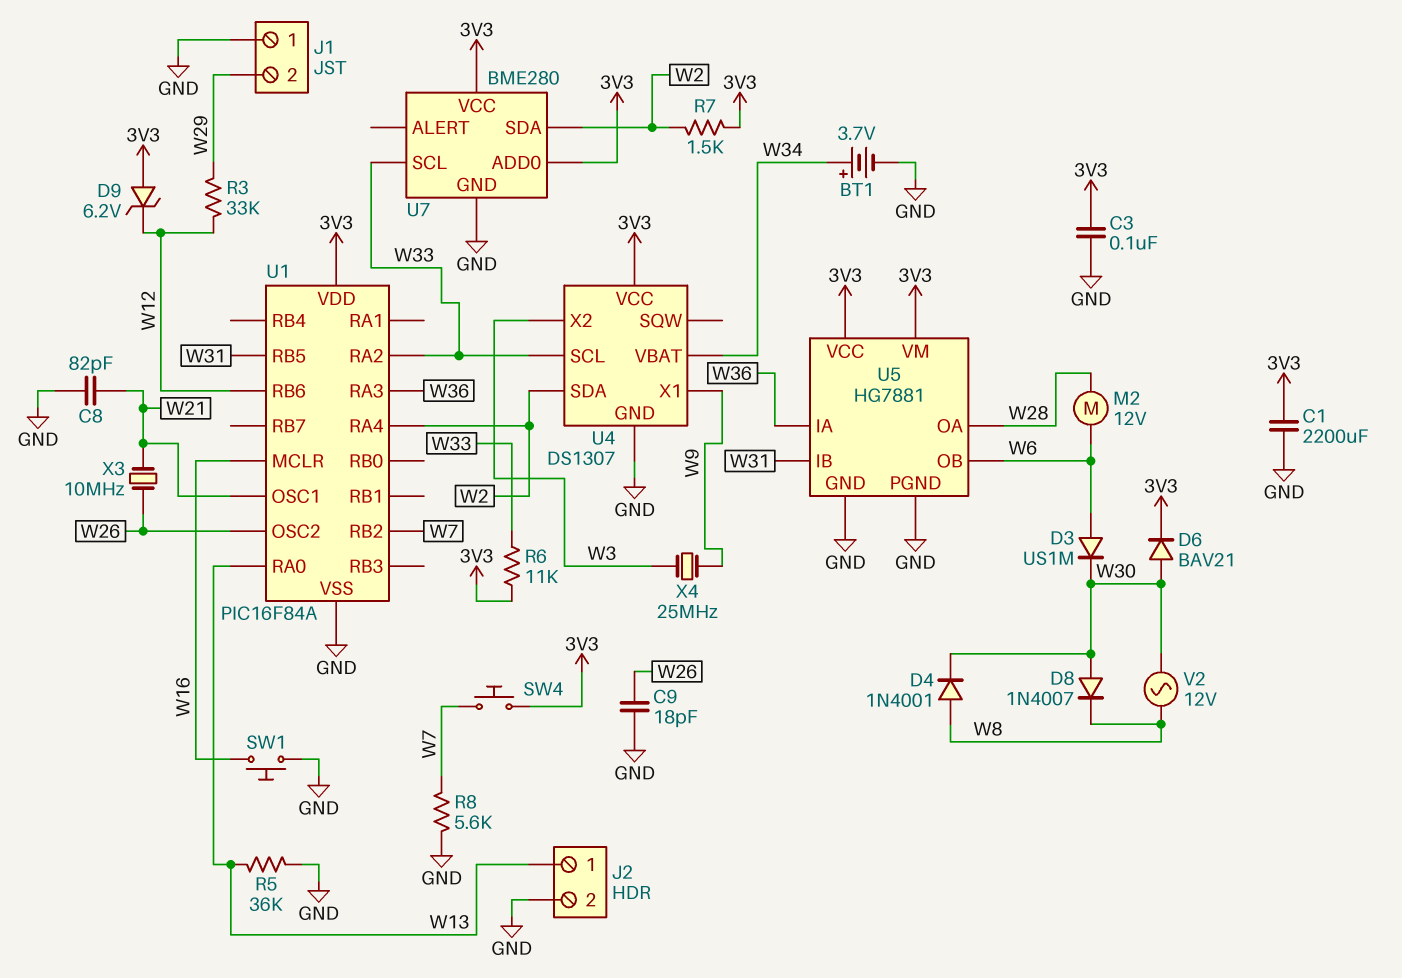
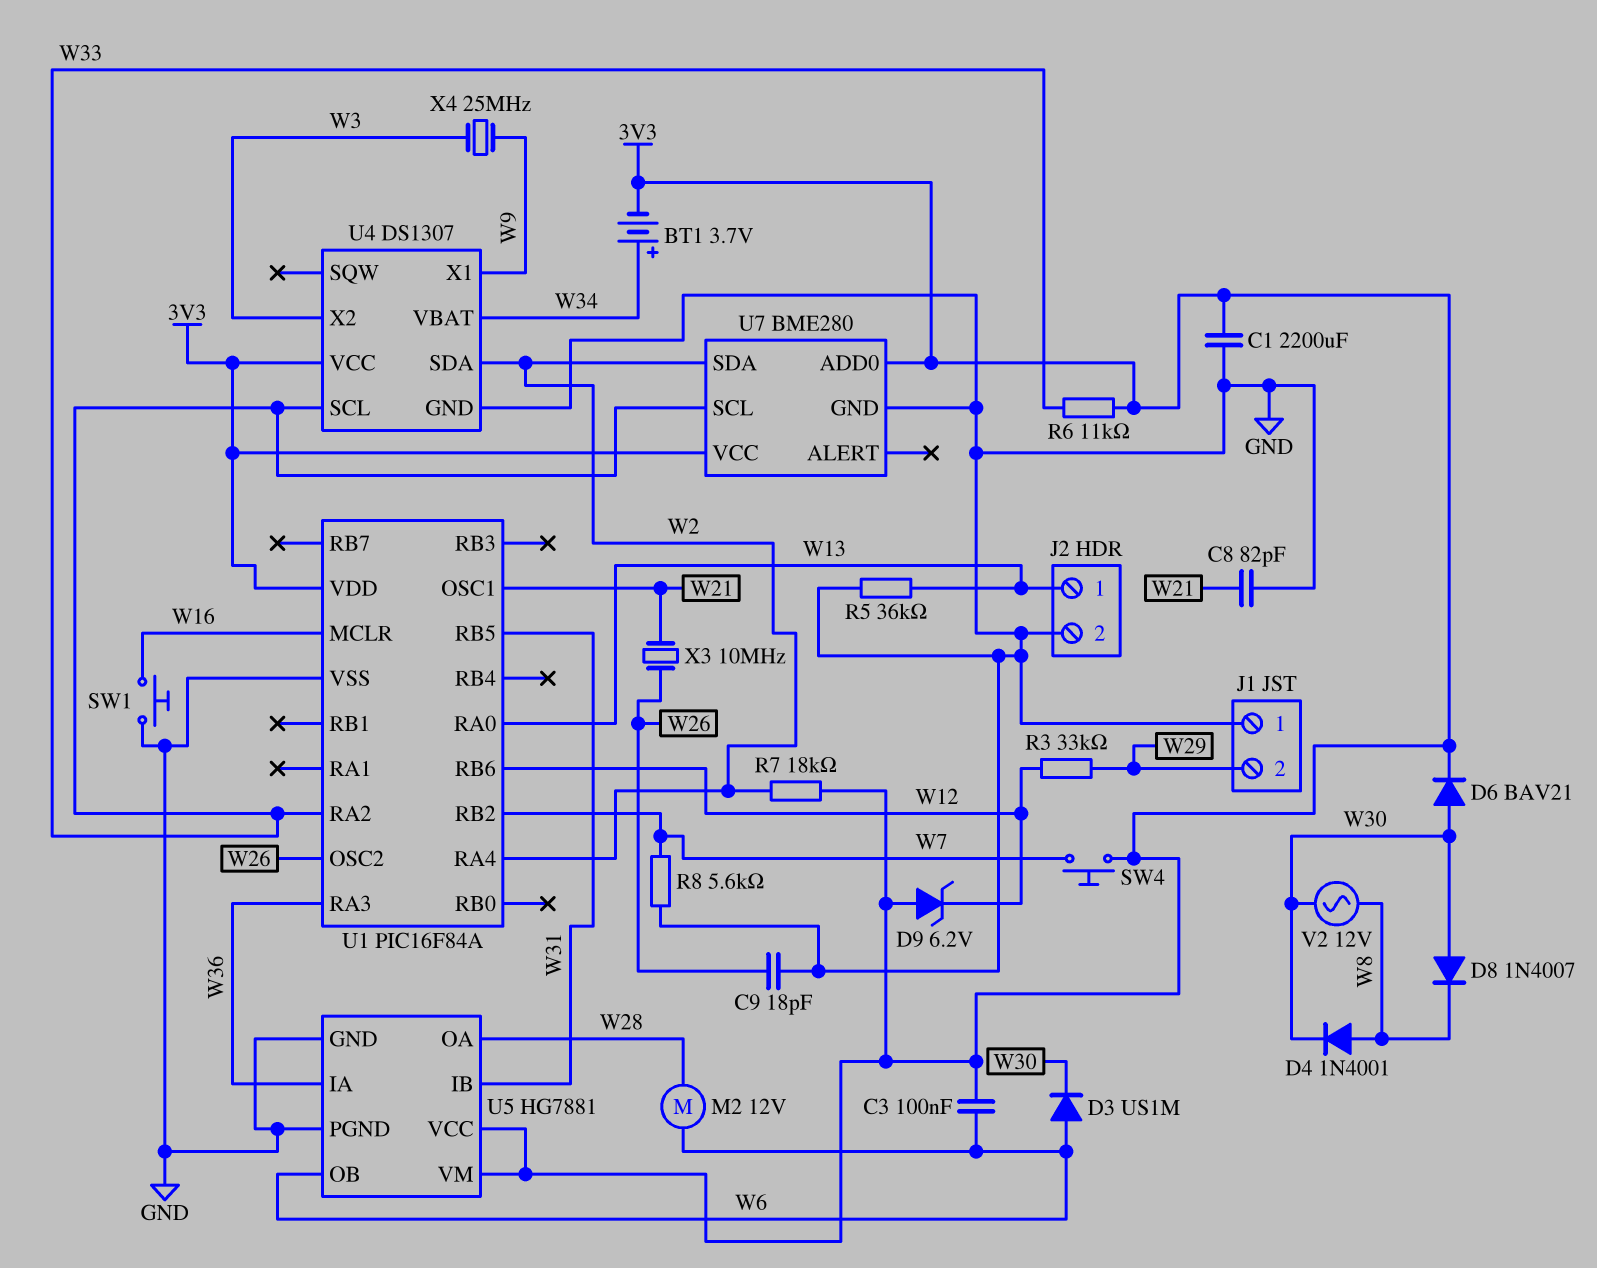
BT1: 3.7V (plus W34, minus GND) -> 3.7V (plus W34, minus 3V3)
C3: 100nF (3V3, GND) -> 100nF (3V3, W6)
R7: 1.5k (3V3, W2) -> 18k (3V3, W2)

